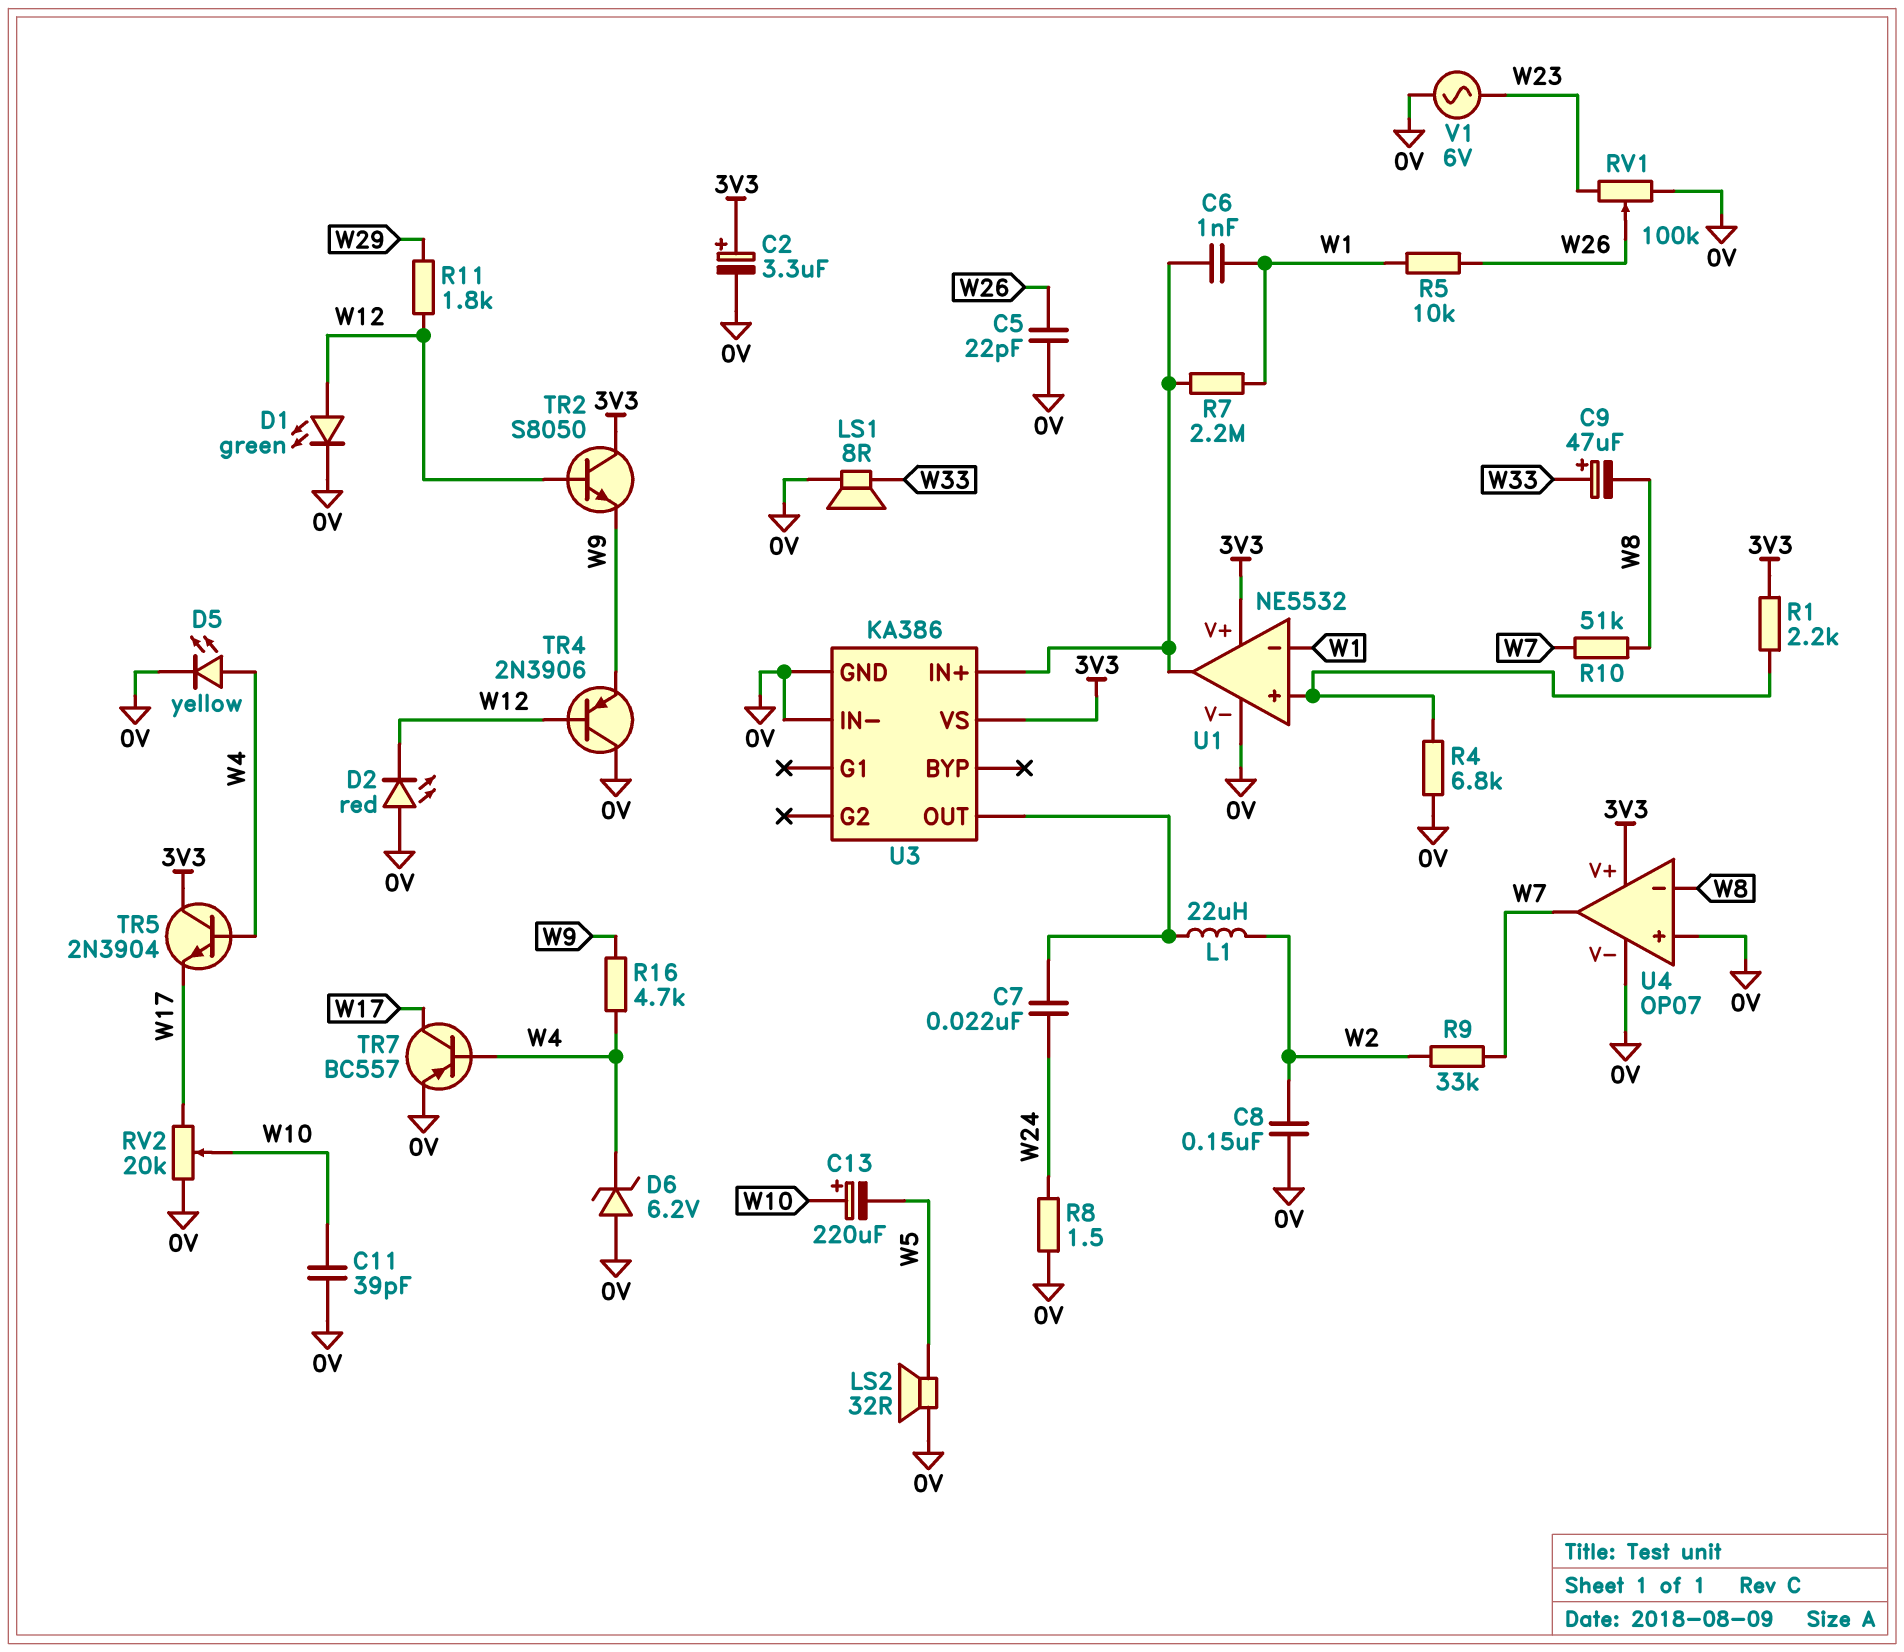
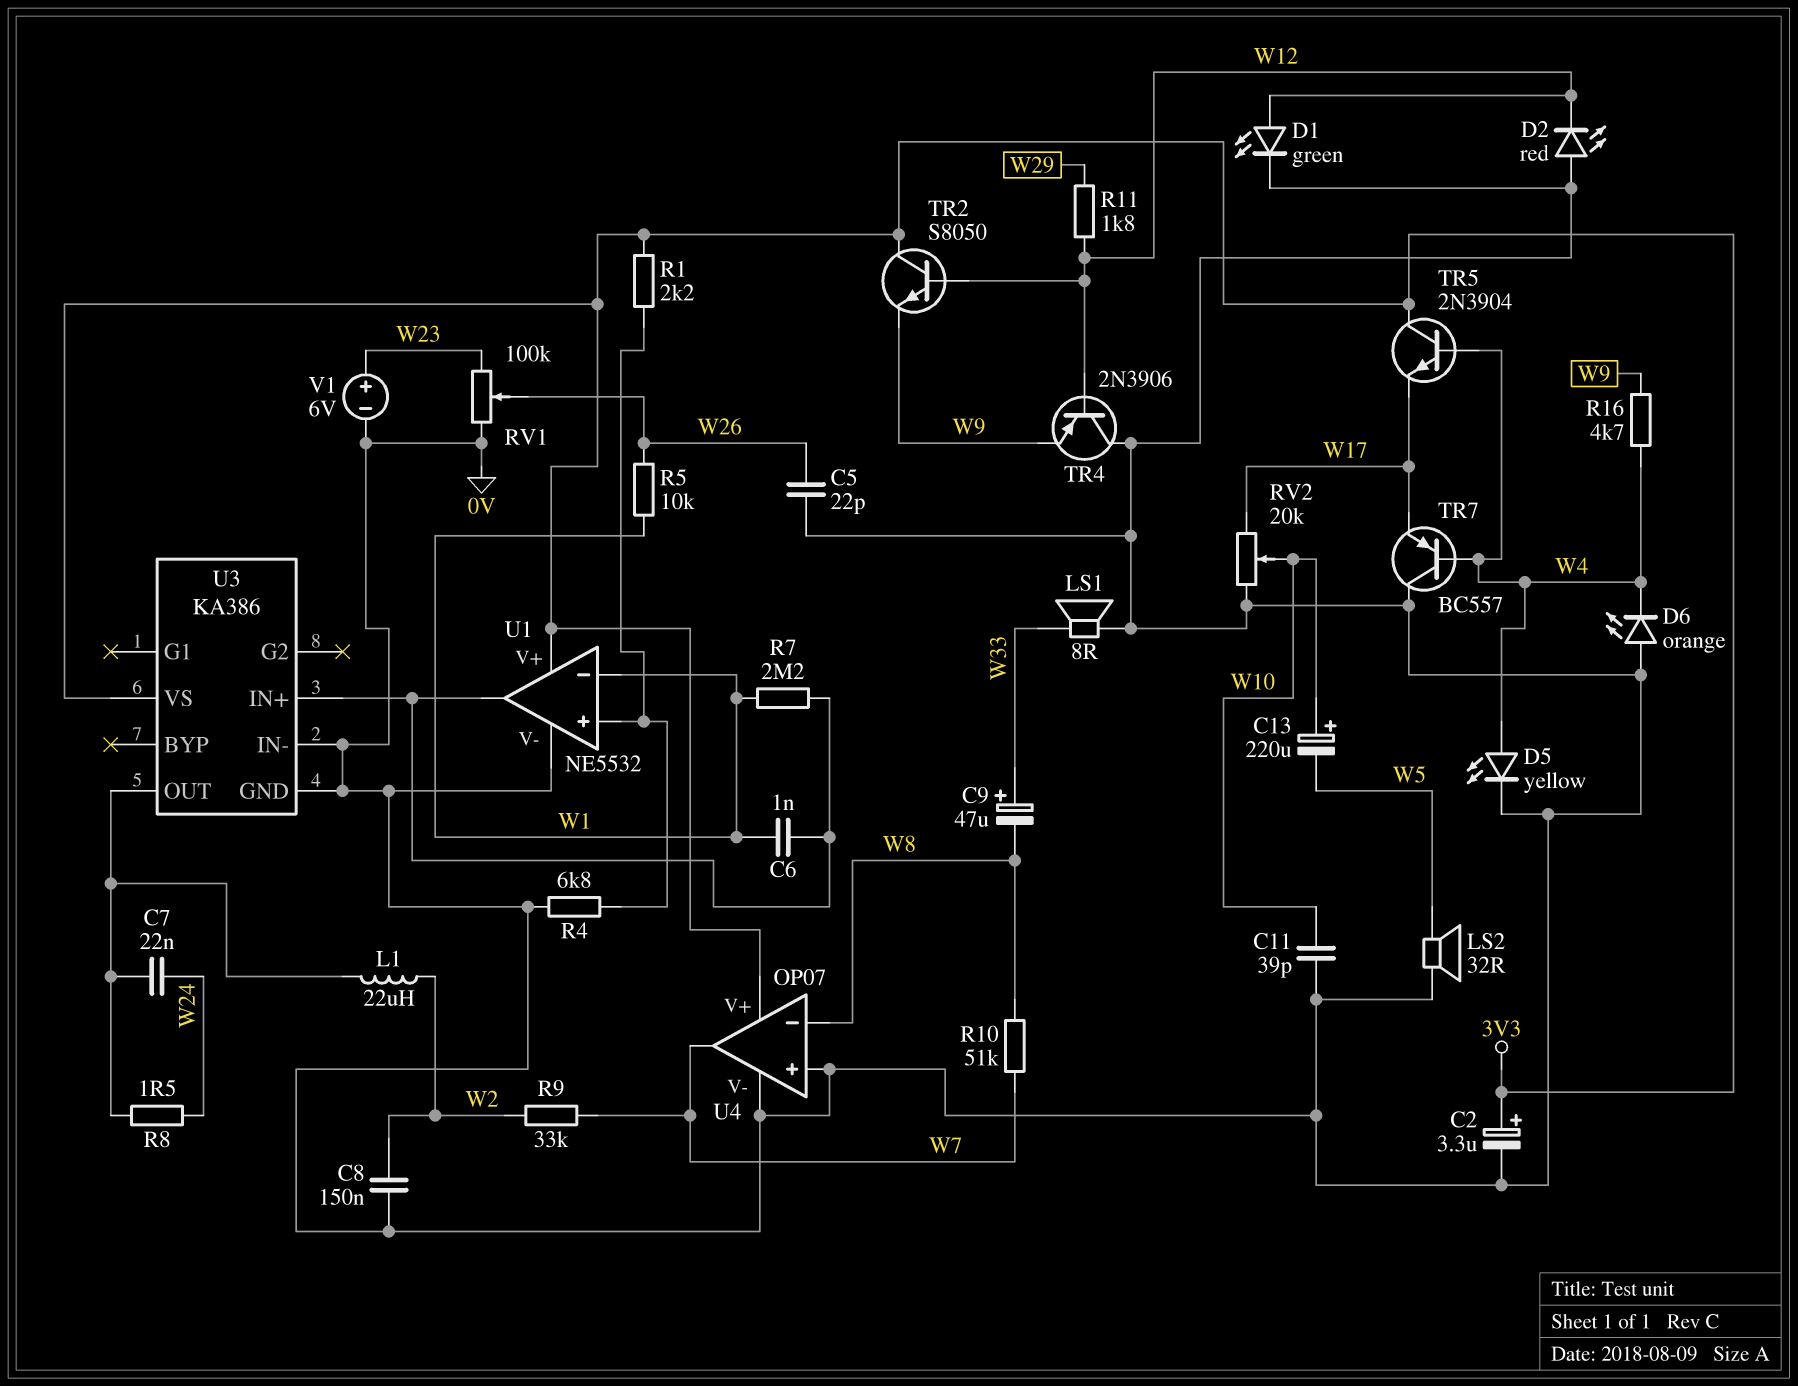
D6: zener 6.2V (A 0V, K W4) -> LED orange (A 0V, K W4)
R8: 1.5 (0V, W24) -> 1.5 (U3/OUT, W24)
TR7: PNP BC557 (B W4, C W17, E 0V) -> PNP BC557 (B W4, C 0V, E W17)
V1: AC 6V (0V, W23) -> 6V (plus W23, minus 0V)

